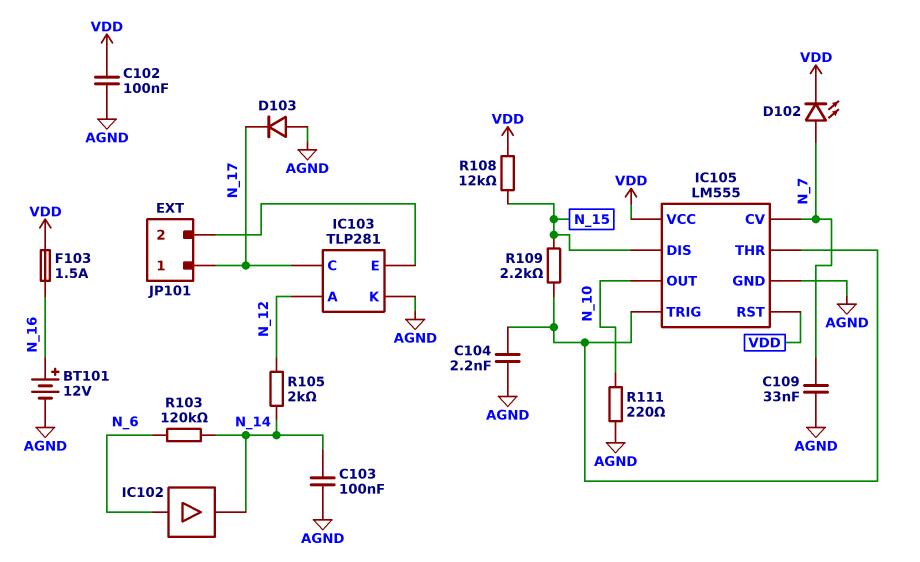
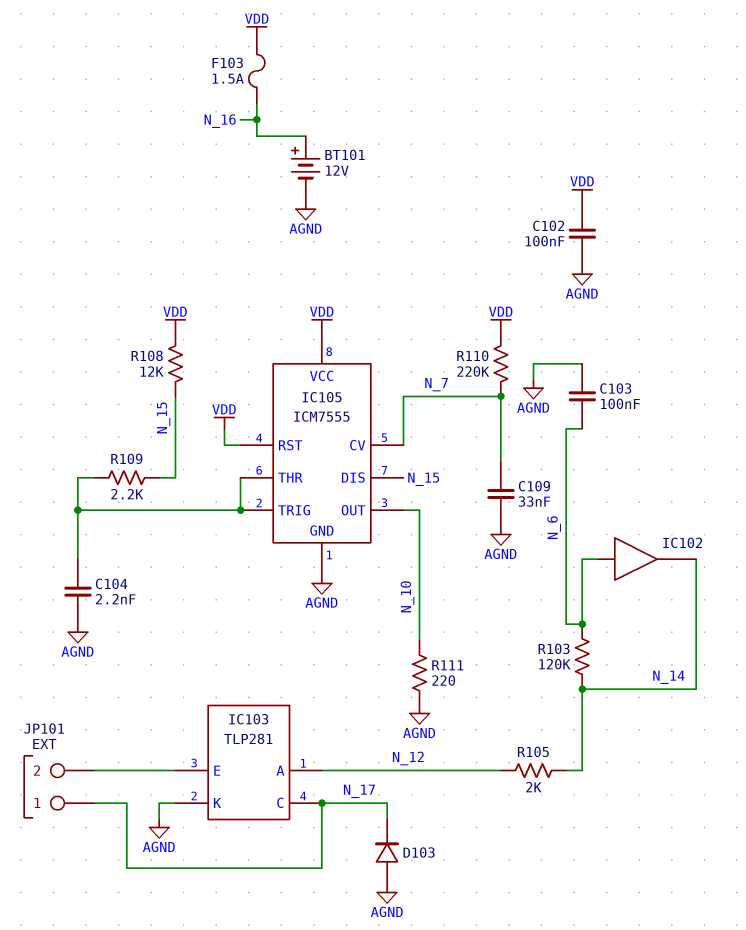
C103: 100nF (AGND, N_14) -> 100nF (AGND, N_6)
D102: LED (A N_7, K VDD) -> none
IC105: LM555 -> ICM7555
R110: none -> 220k (N_7, VDD)

